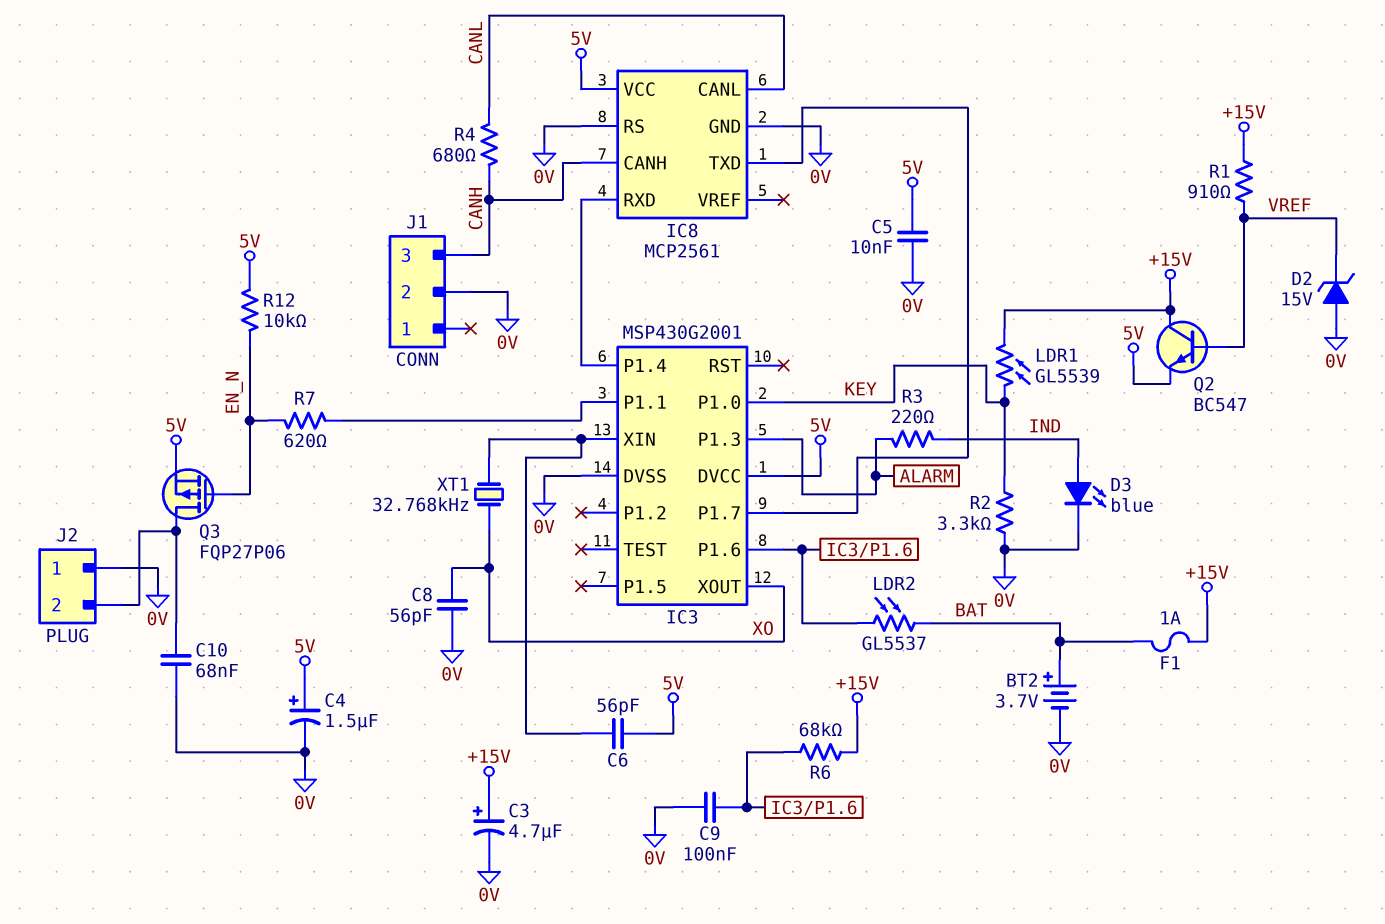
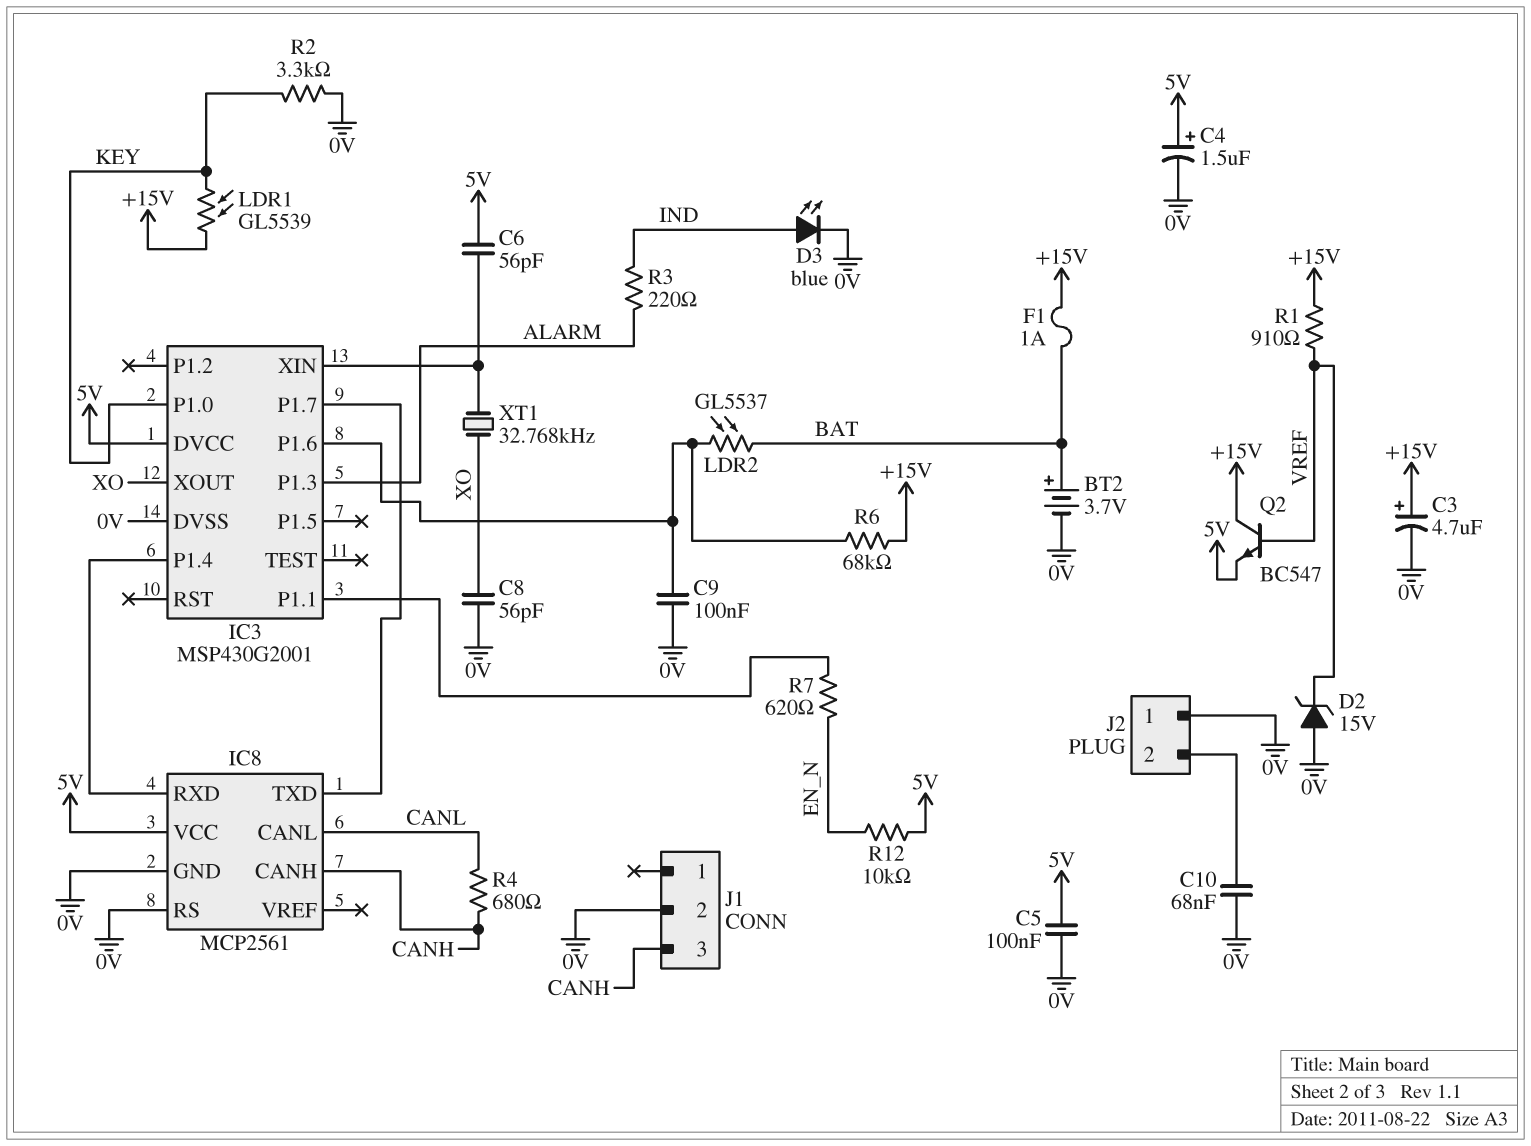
C5: 10nF (0V, 5V) -> 100nF (0V, 5V)
Q3: PMOS FQP27P06 (G EN_N, D J2/2, S 5V) -> none

